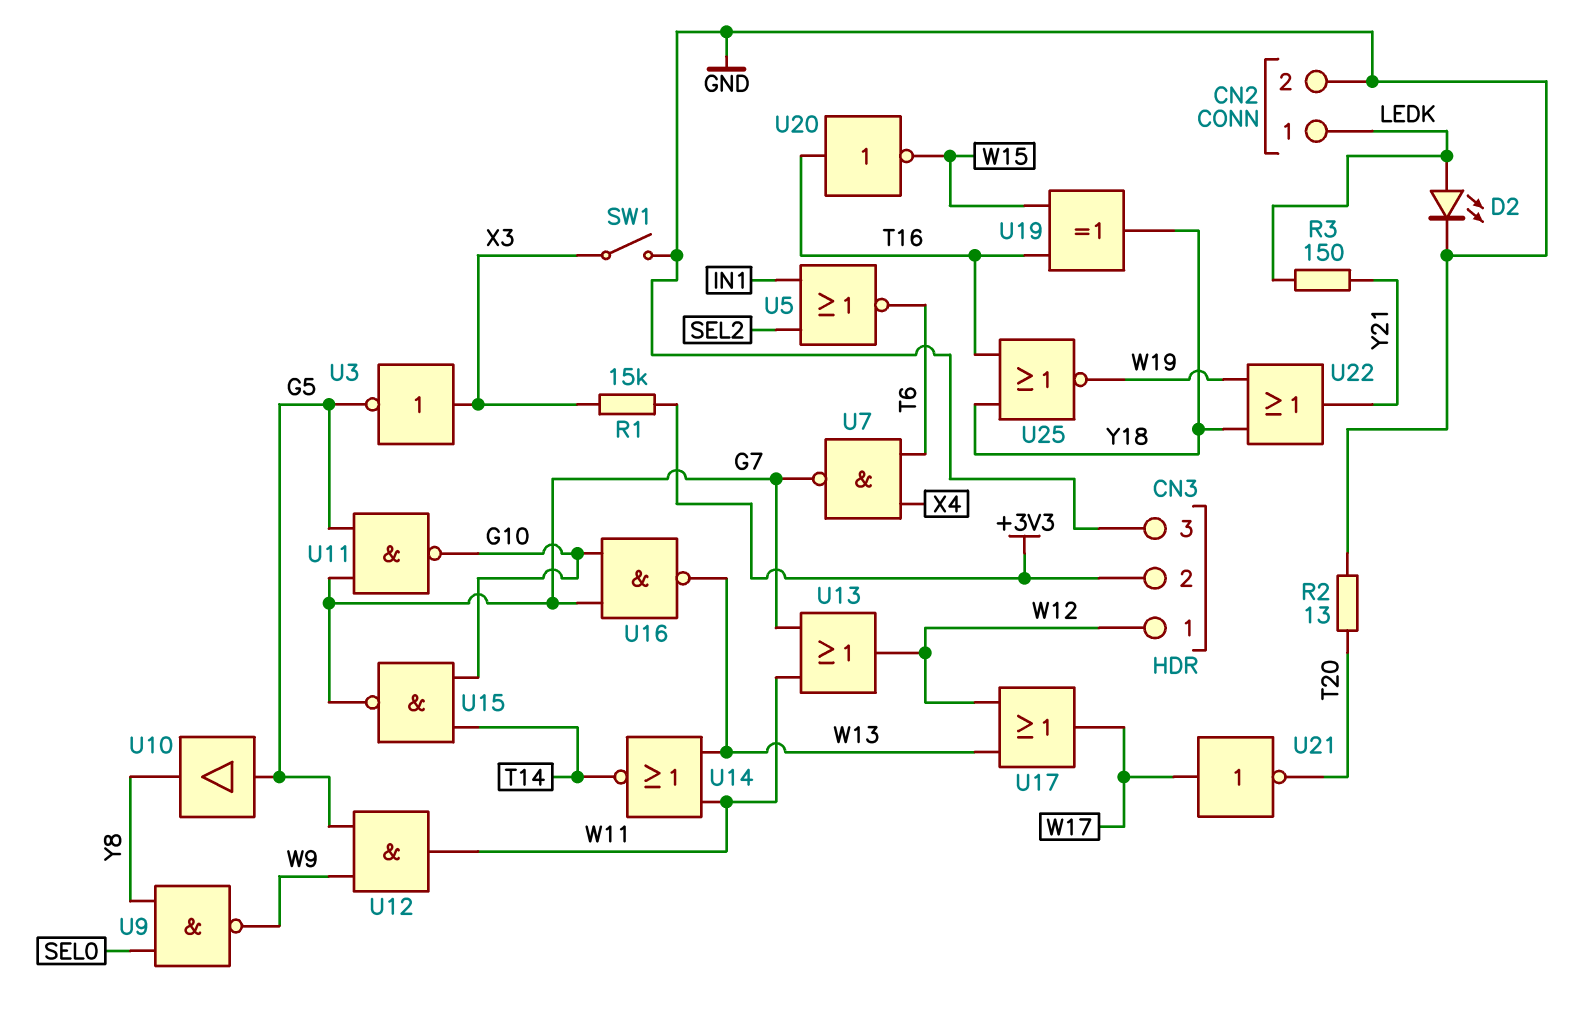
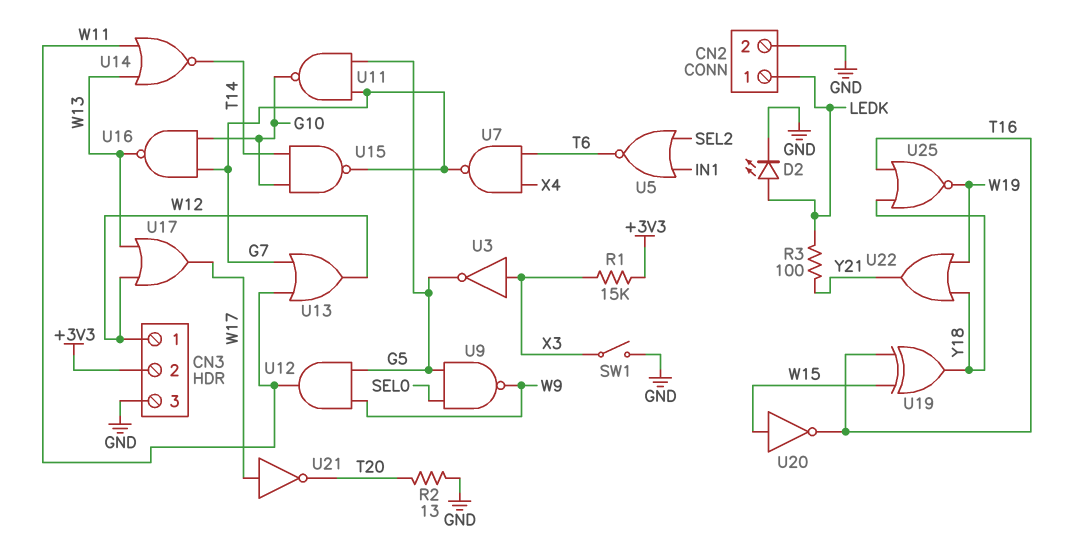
R3: 150 (LEDK, Y21) -> 100 (LEDK, Y21)
U9: NAND (in SEL0, in Y8, out W9) -> NAND (in G5, in SEL0, out W9)
U10: buffer (in G5, out Y8) -> none
U20: NOT (in T16, out W15) -> NOT (in W15, out T16)

